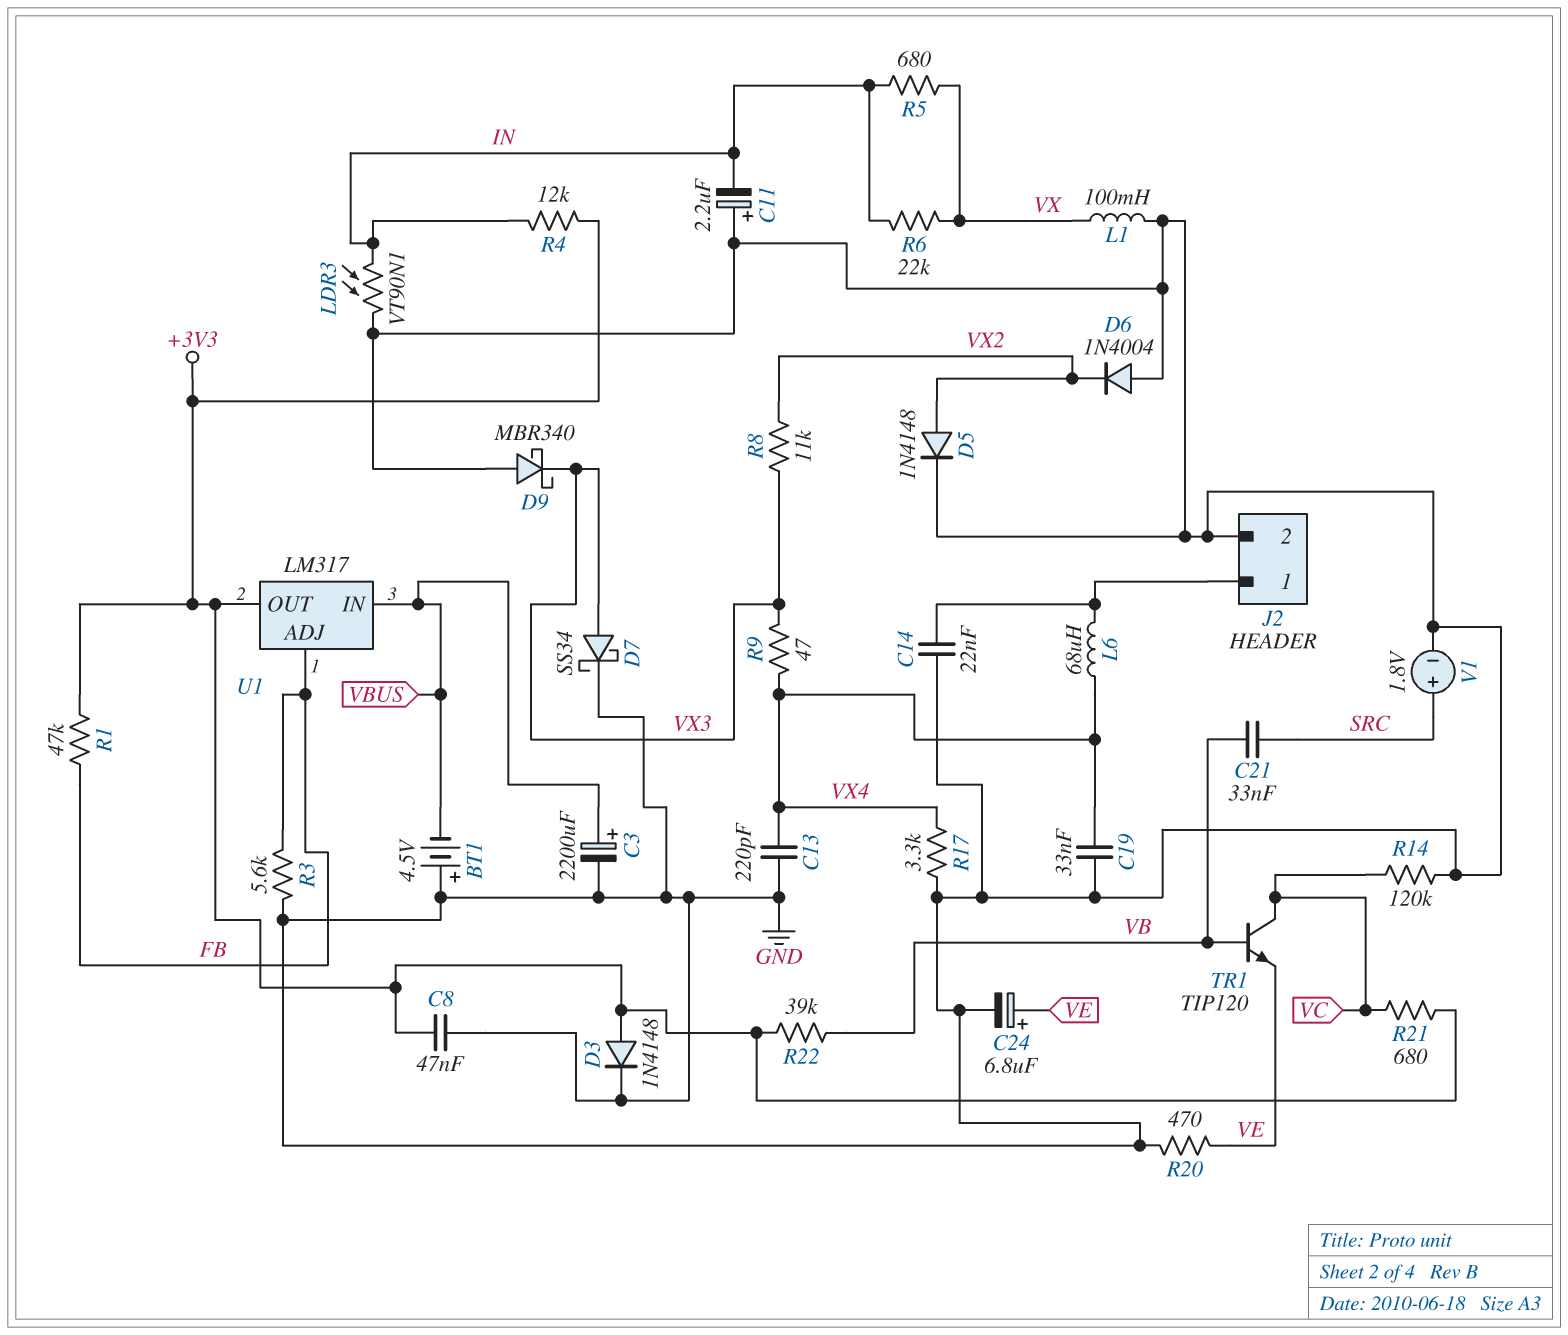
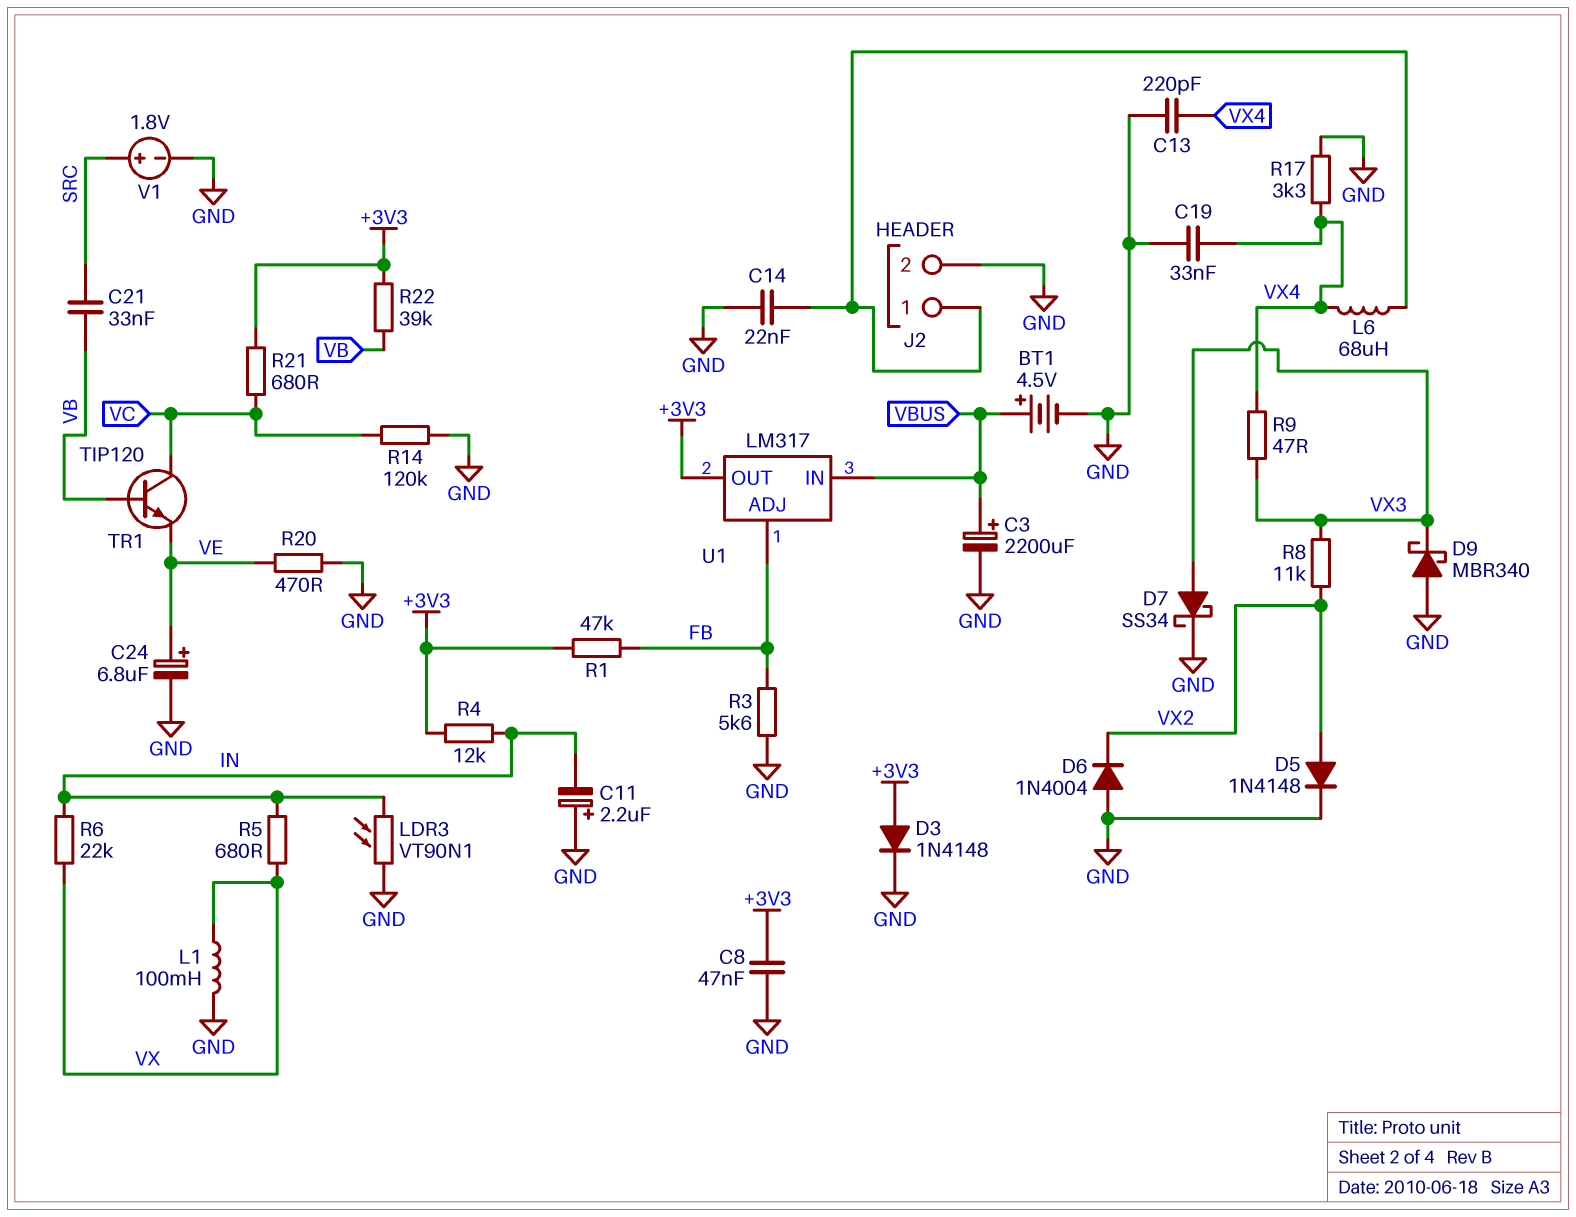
BT1: 4.5V (plus GND, minus VBUS) -> 4.5V (plus VBUS, minus GND)

